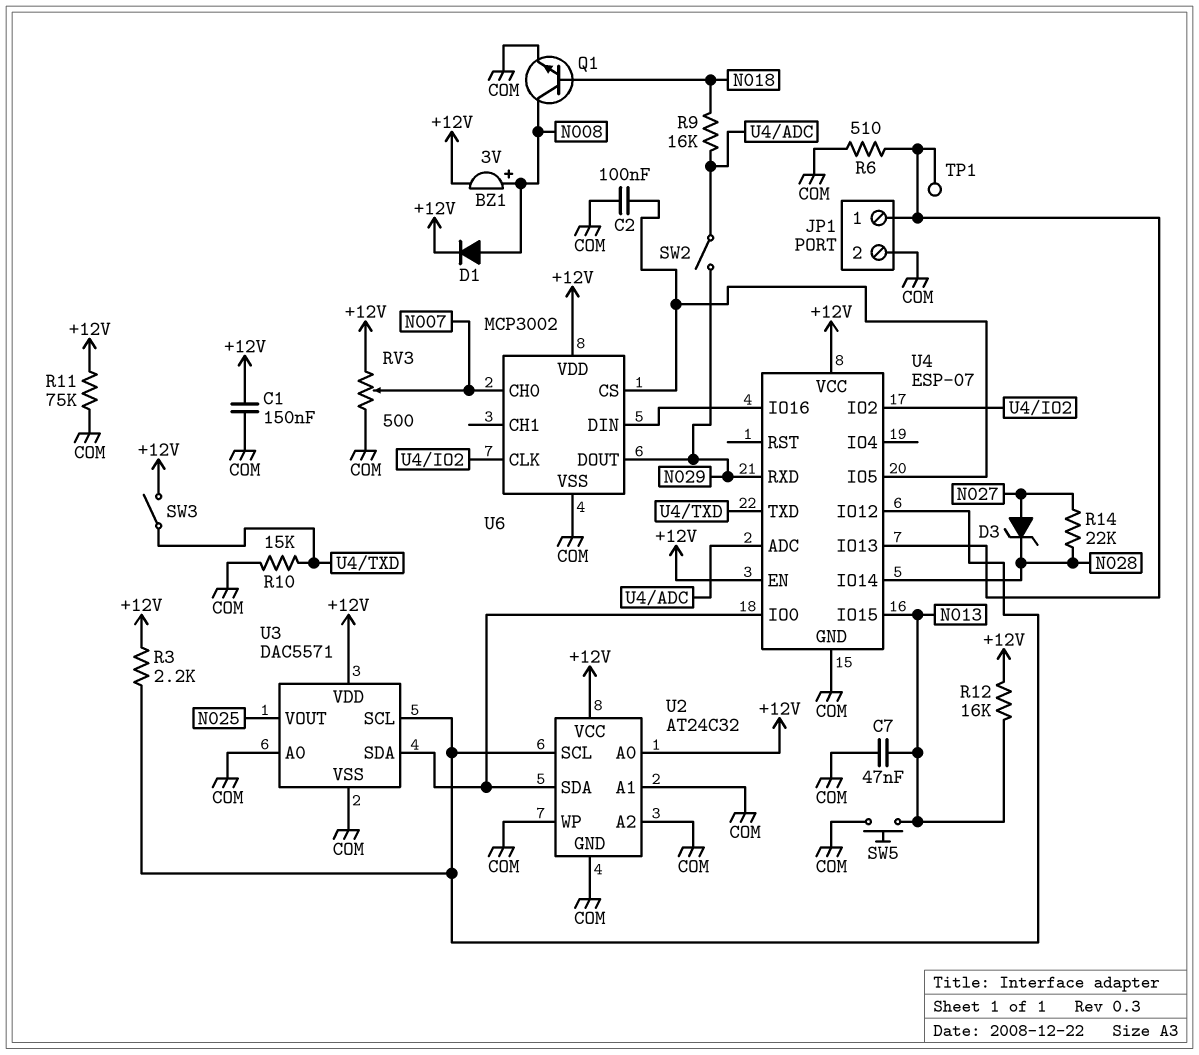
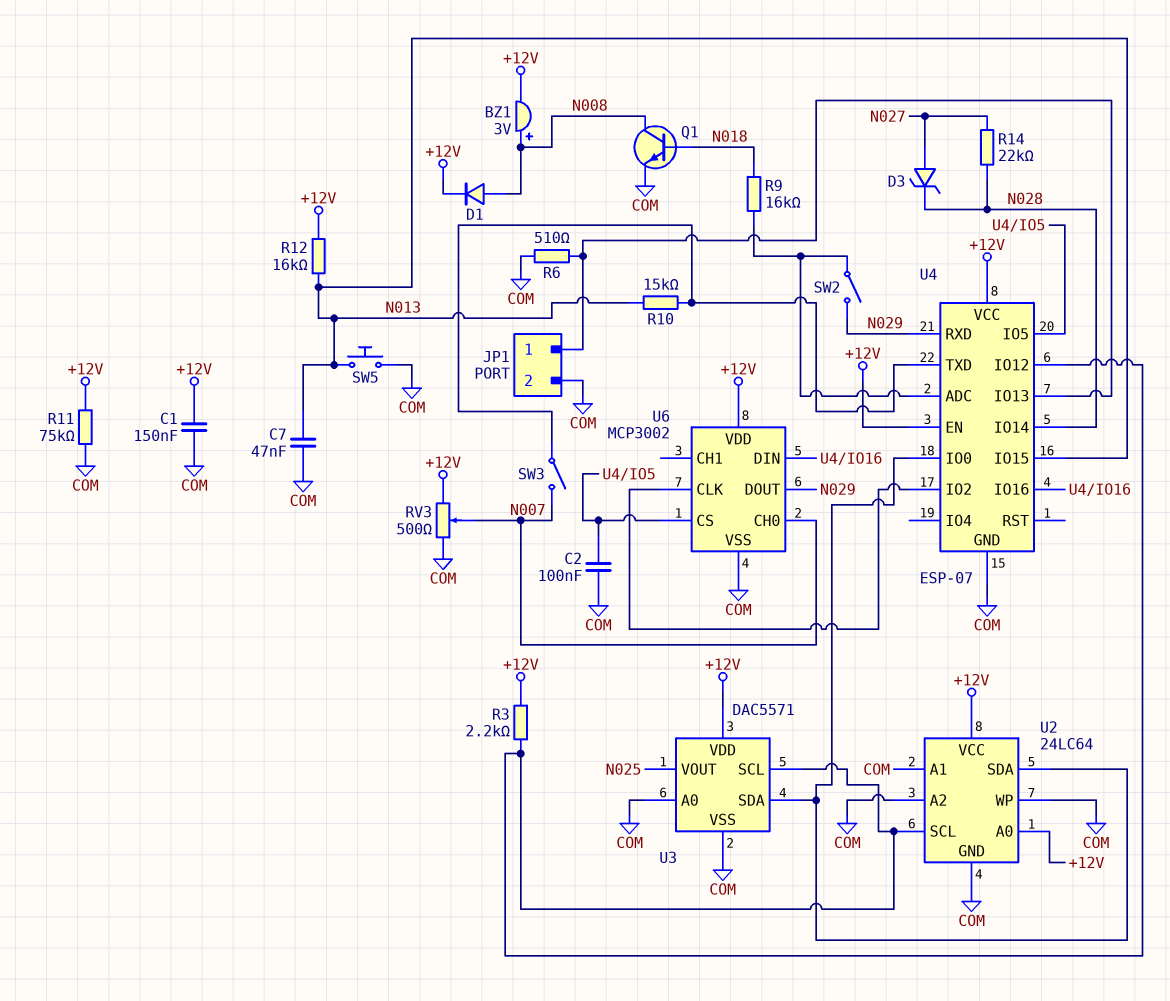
R10: 15k (COM, U4/TXD) -> 15k (N013, U4/TXD)
SW3: switch (+12V, U4/TXD) -> switch (N007, U4/TXD)
TP1: test point (JP1/1) -> none
U2: AT24C32 -> 24LC64

